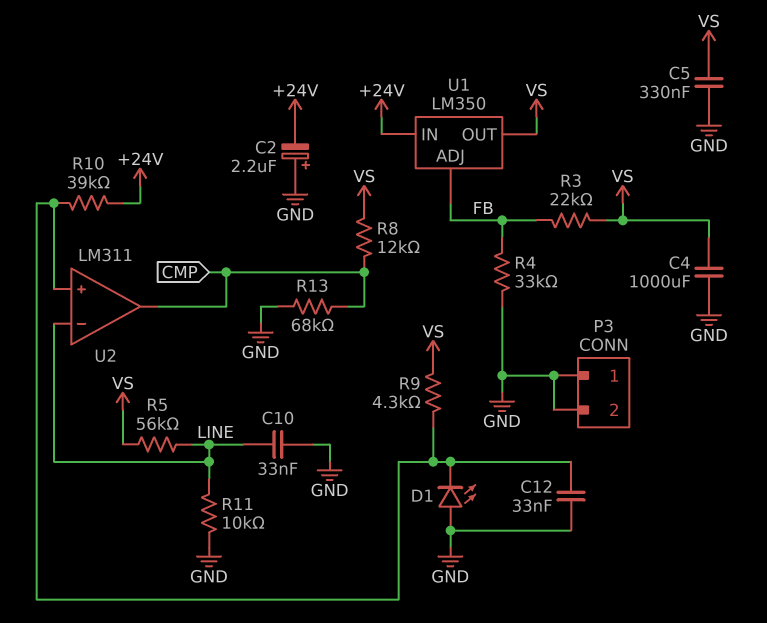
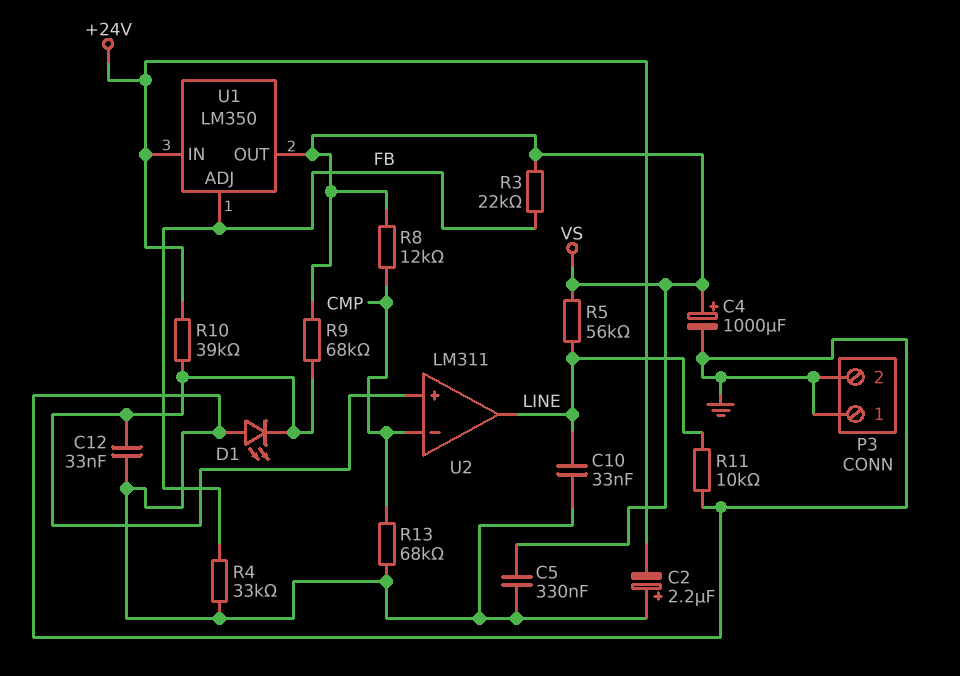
C4: 1000uF (GND, VS) -> 1000uF (plus VS, minus GND)
R9: 4.3k (U2/in+, VS) -> 68k (U2/in+, VS)
U2 pin in-: LINE -> CMP
U2 pin out: CMP -> LINE

